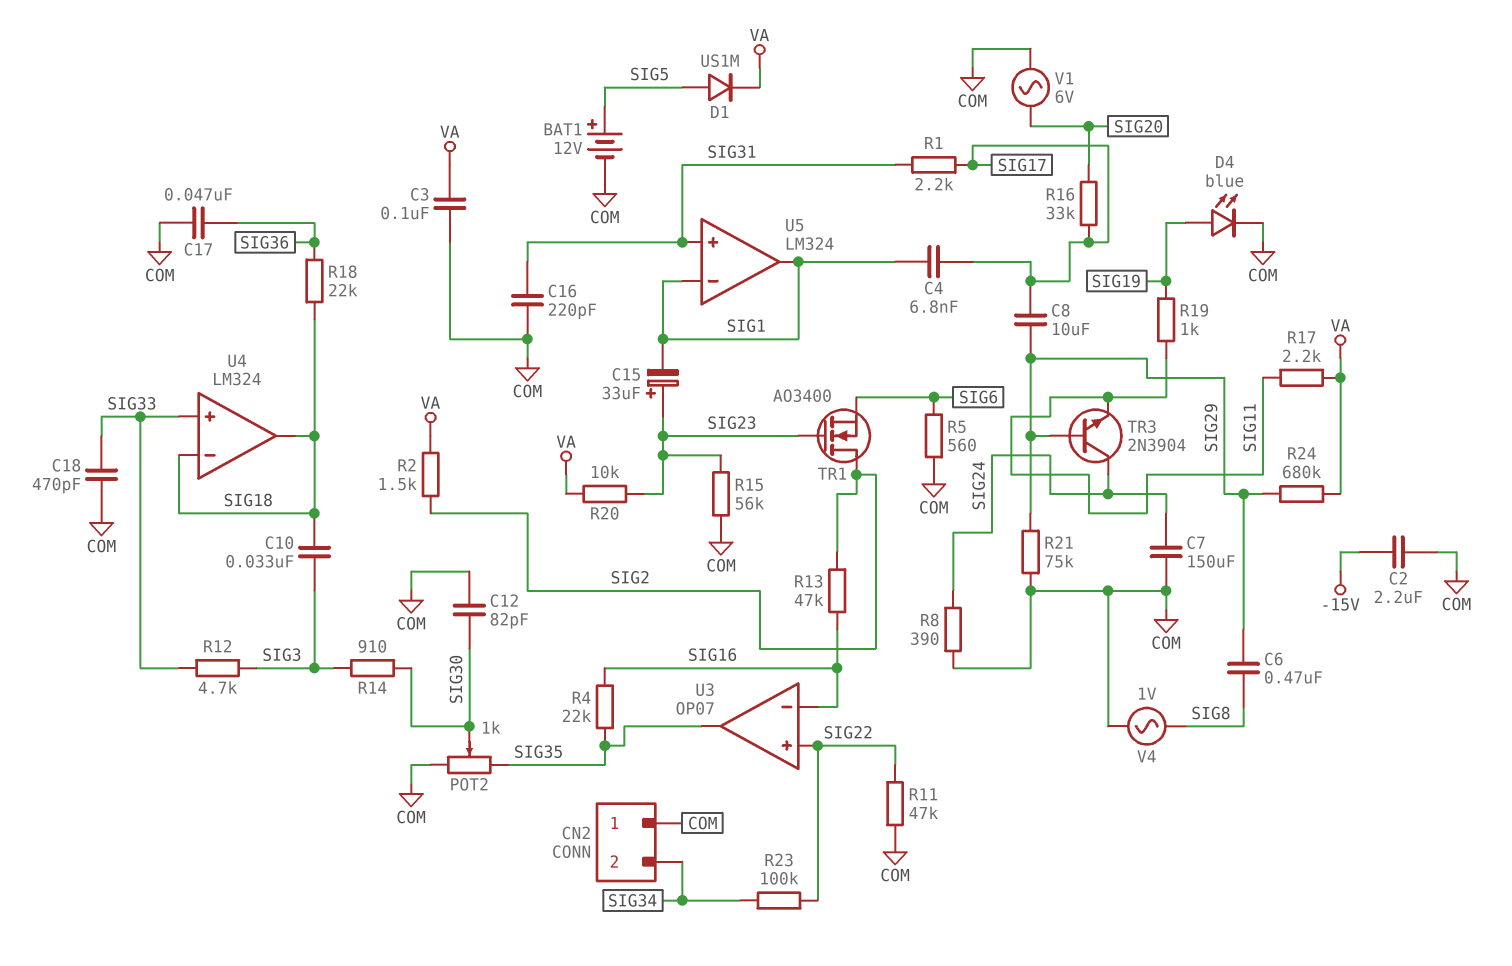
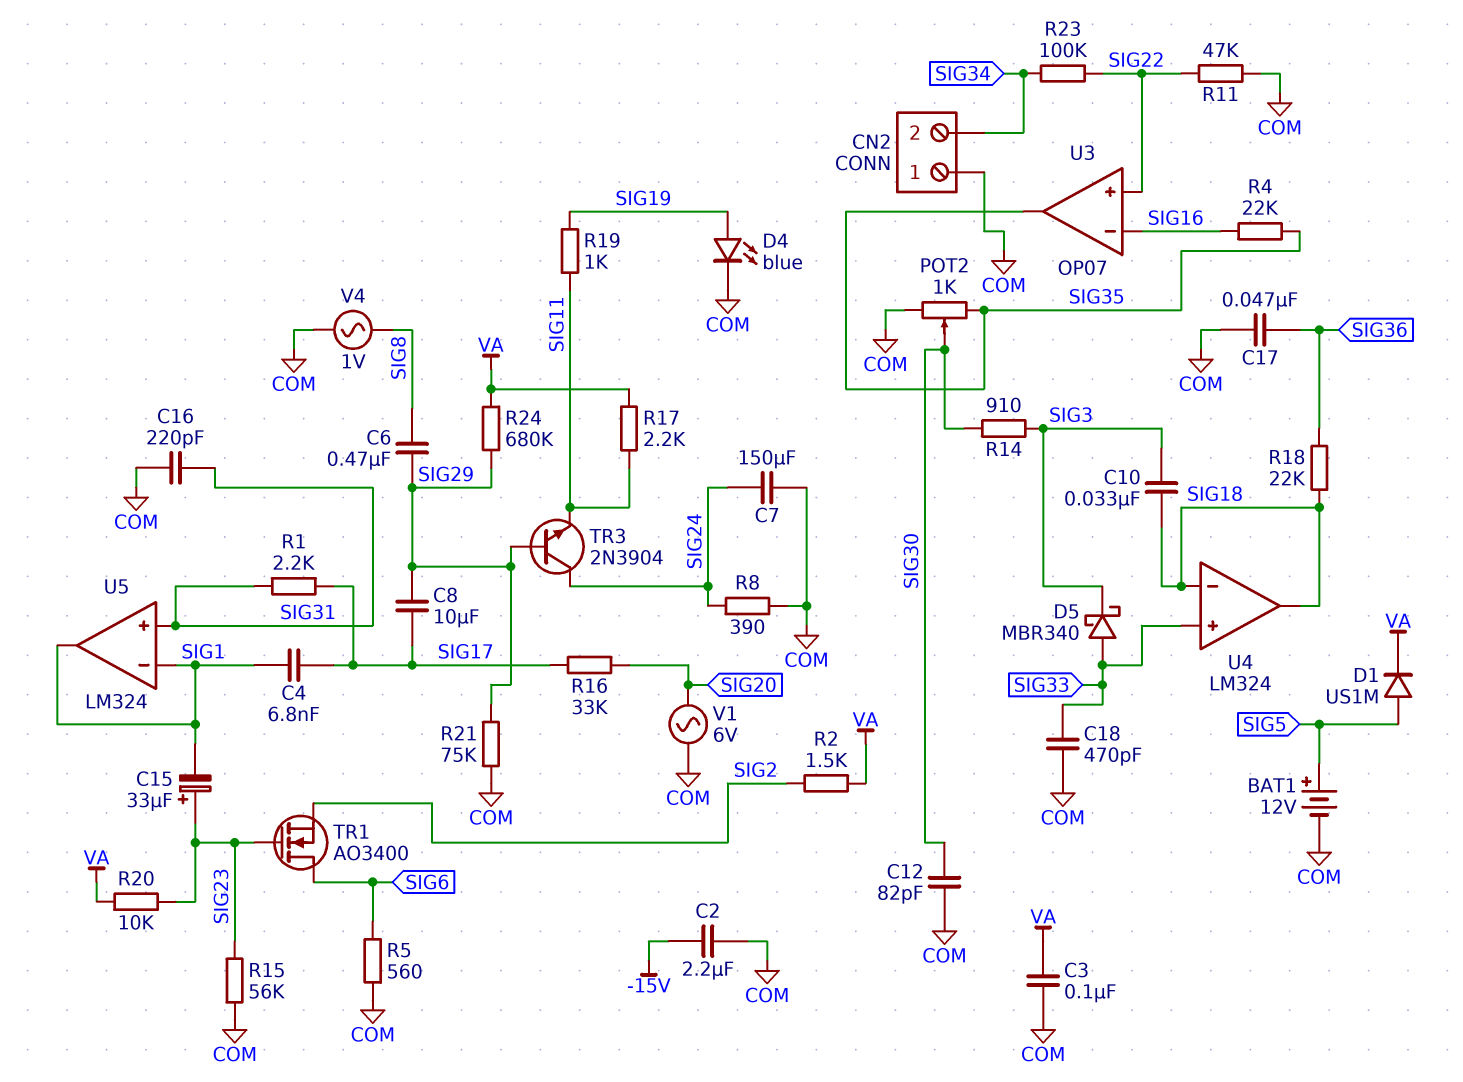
D5: none -> schottky MBR340 (A SIG33, K SIG3)
R12: 4.7k (SIG3, SIG33) -> none
R13: 47k (SIG2, SIG16) -> none
TR1: NMOS AO3400 (G SIG23, D SIG2, S SIG6) -> NMOS AO3400 (G SIG23, D SIG6, S SIG2)

